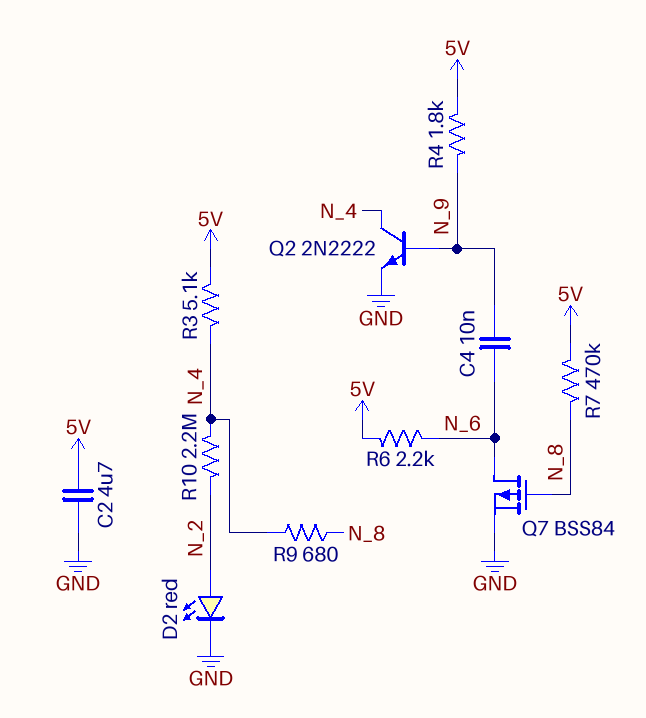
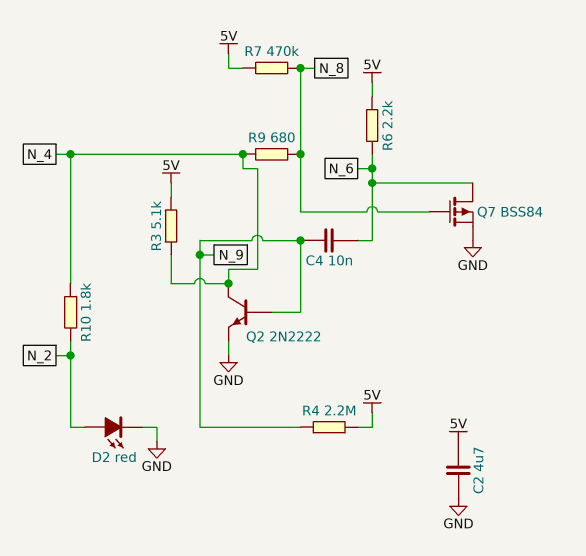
R4: 1.8k (5V, N_9) -> 2.2M (5V, N_9)
R10: 2.2M (N_2, N_4) -> 1.8k (N_2, N_4)

